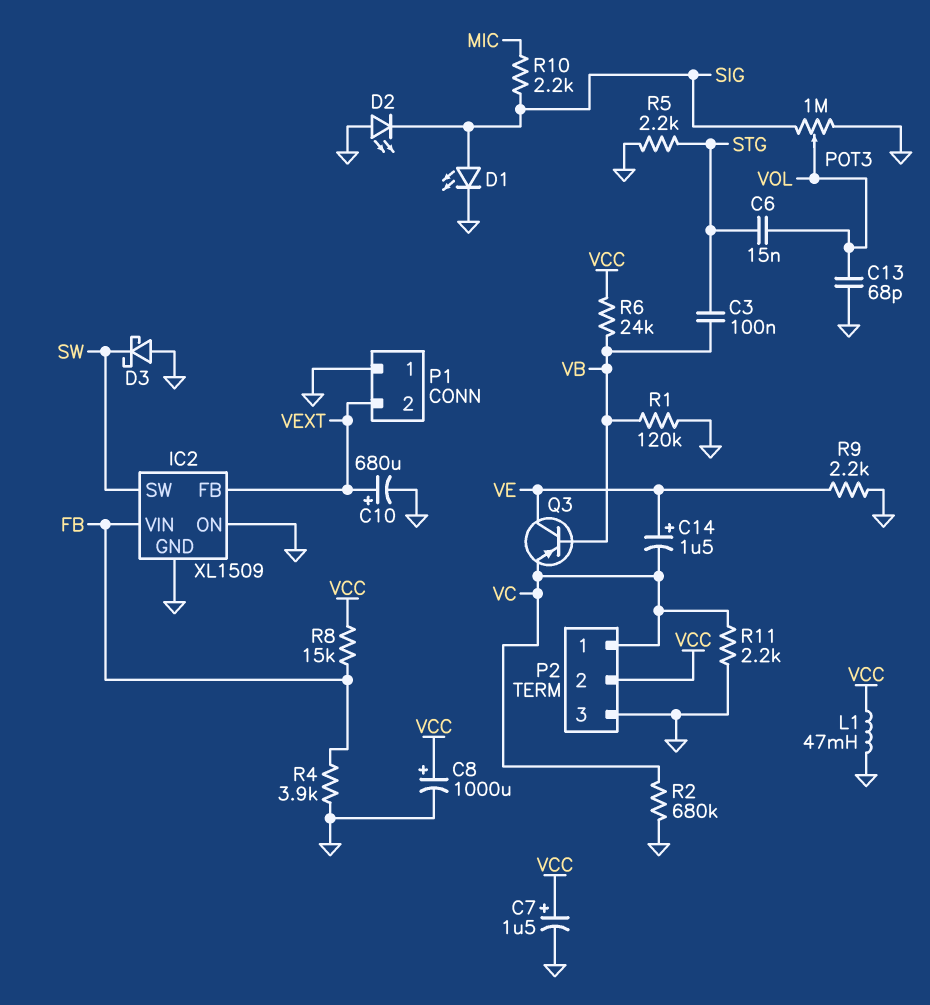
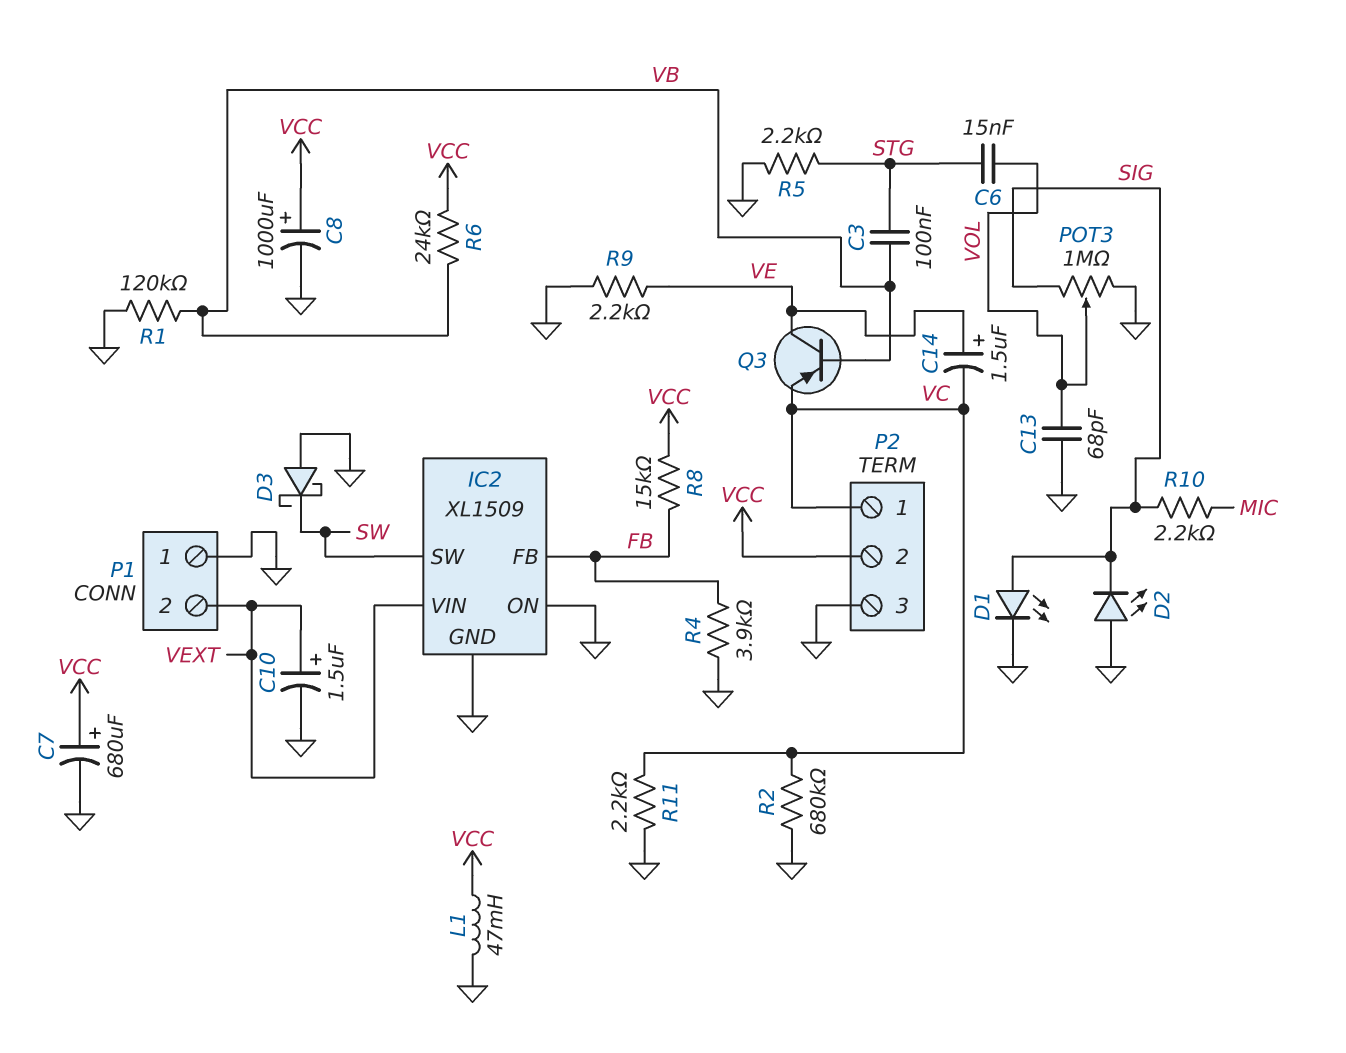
C7: 1.5uF (plus VCC, minus GND) -> 680uF (plus VCC, minus GND)
C10: 680uF (plus VEXT, minus GND) -> 1.5uF (plus VEXT, minus GND)
IC2 pin FB: VEXT -> FB
IC2 pin VIN: FB -> VEXT

